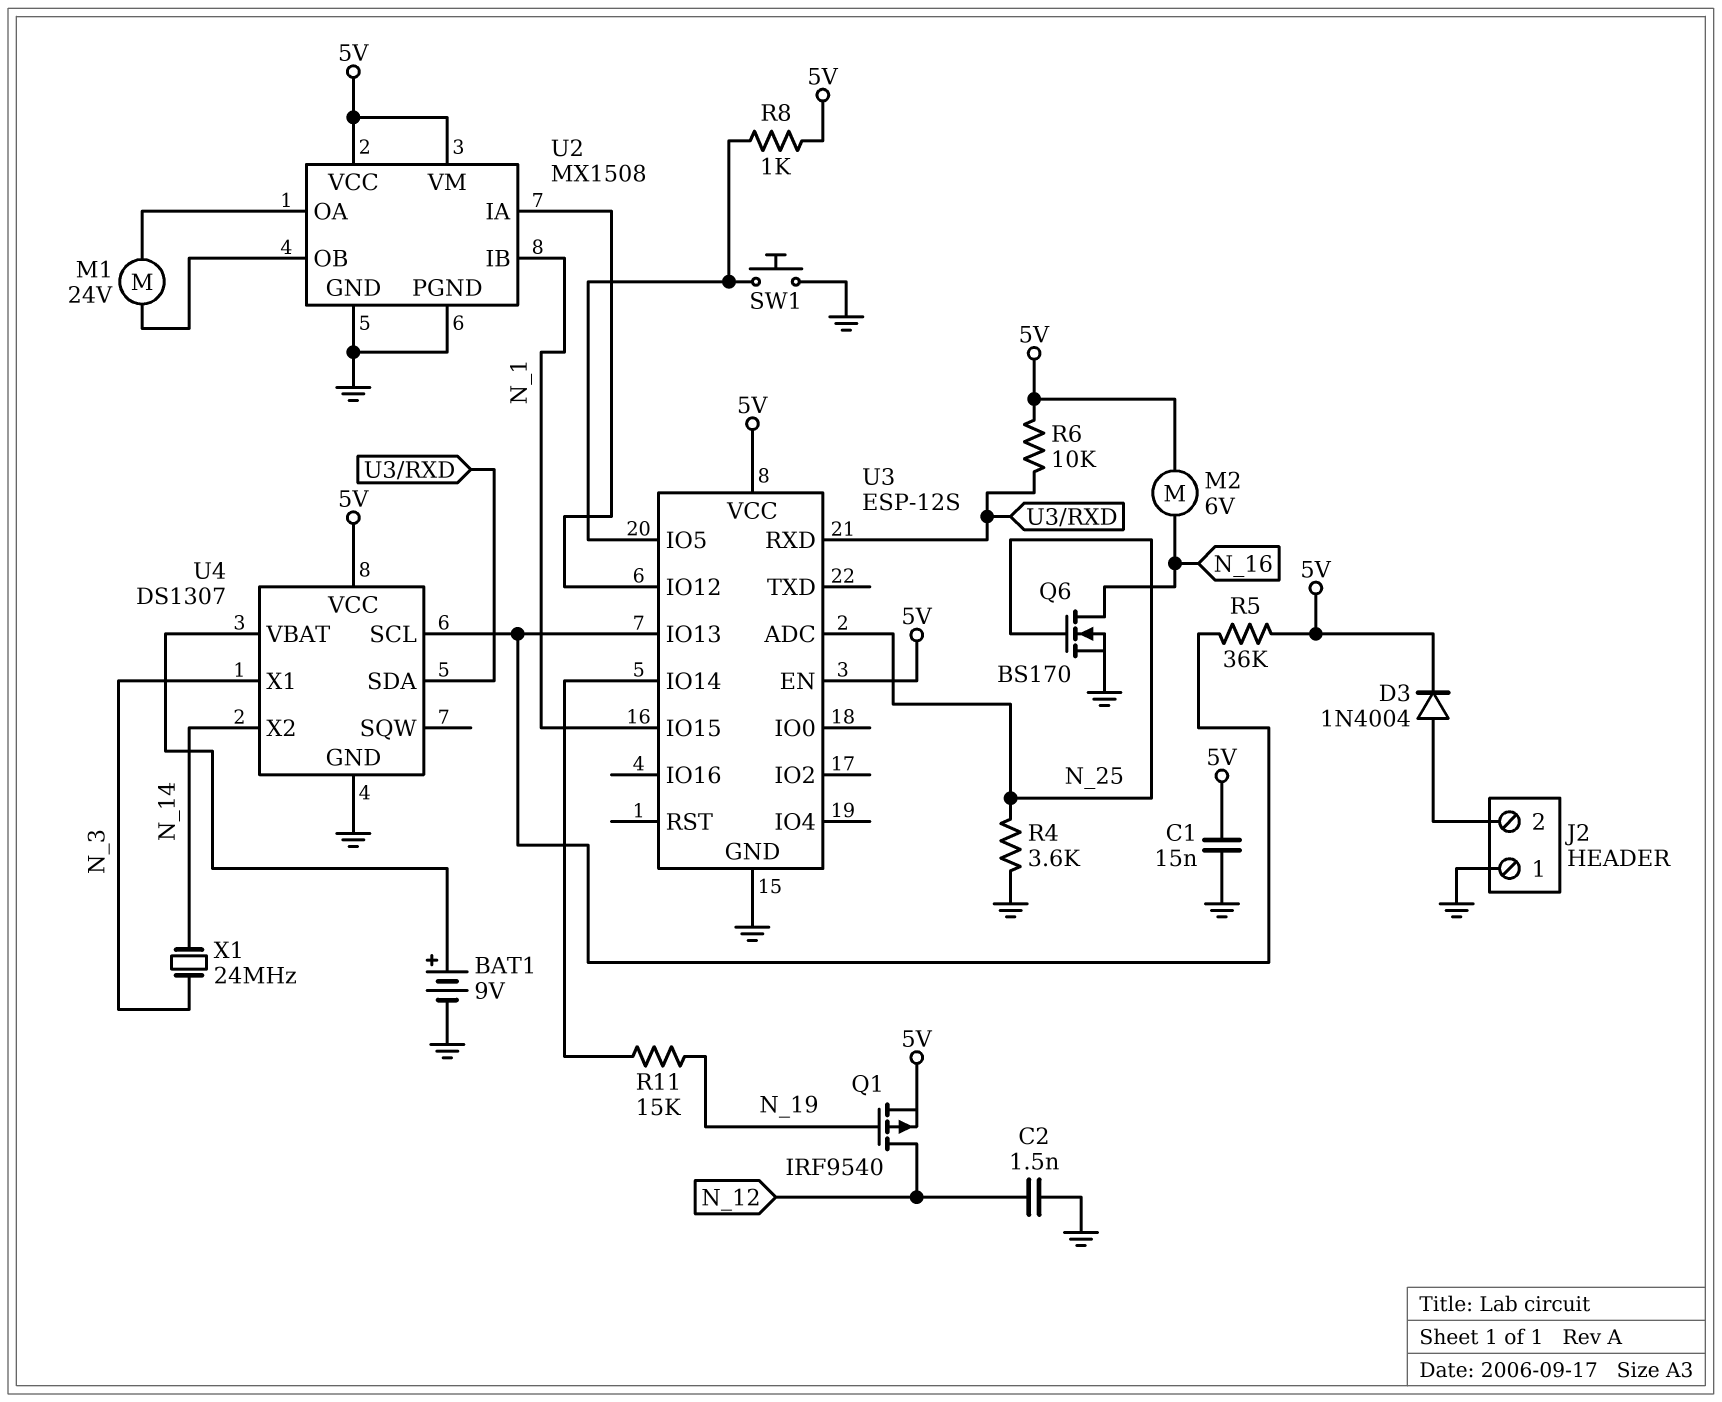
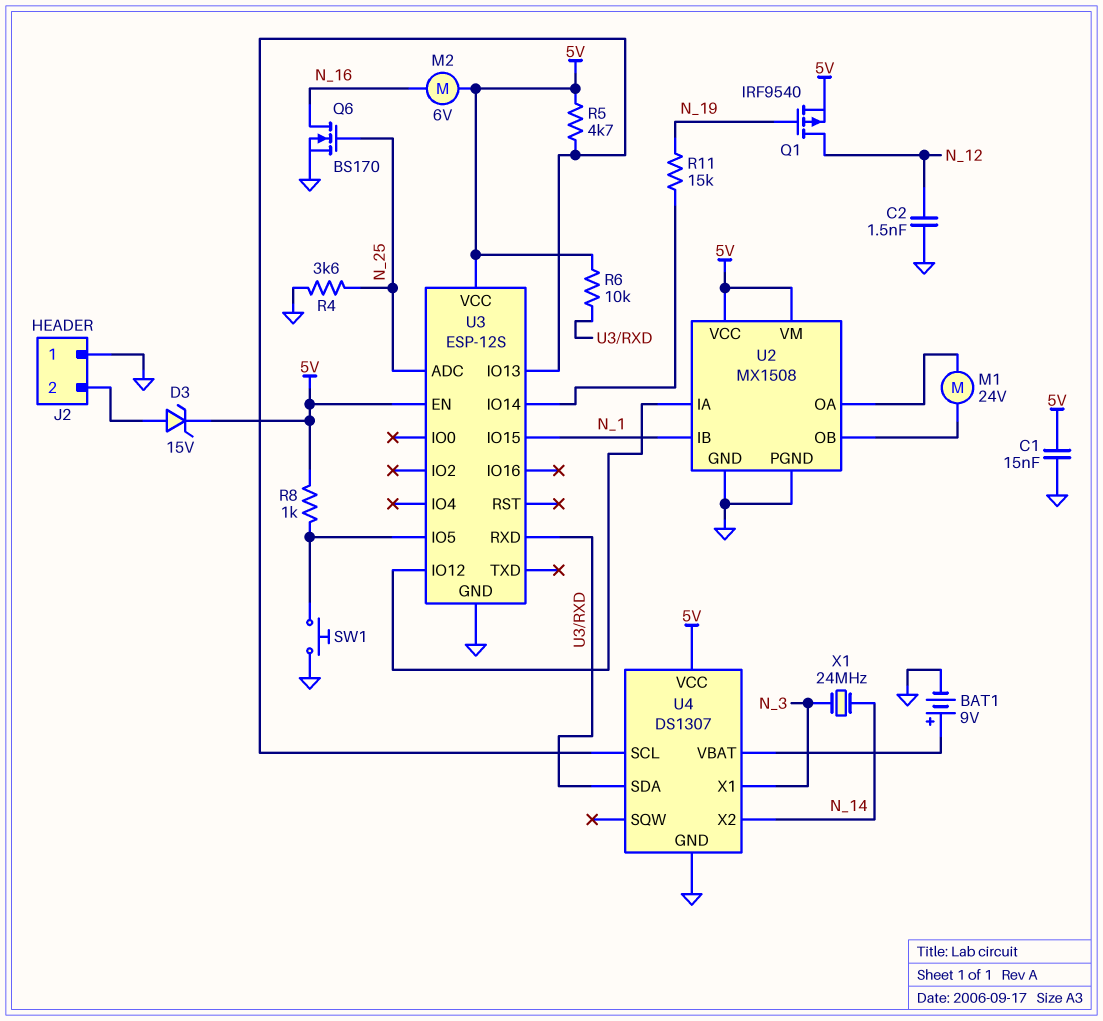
D3: diode 1N4004 (A J2/2, K 5V) -> zener 15V (A J2/2, K 5V)
R5: 36k (5V, U3/IO13) -> 4.7k (5V, U3/IO13)

